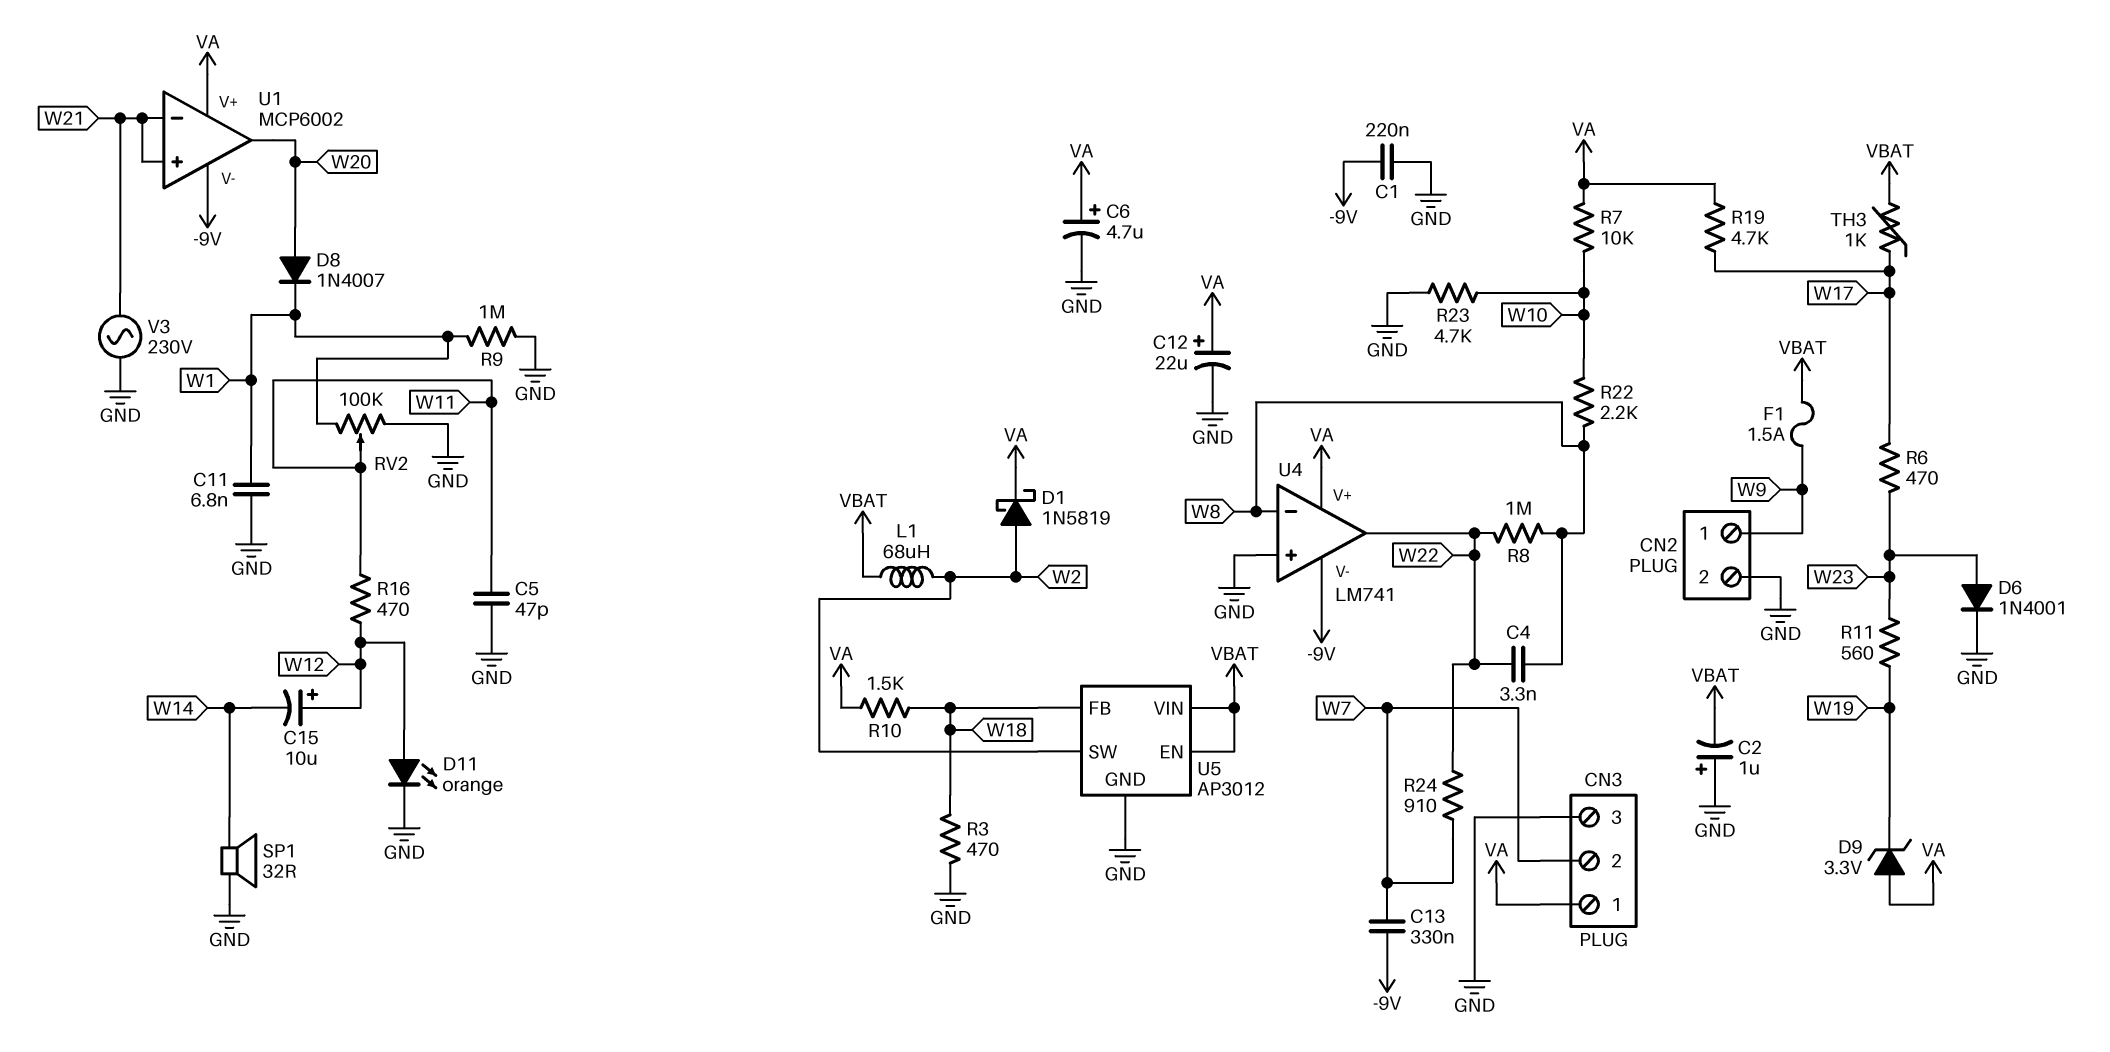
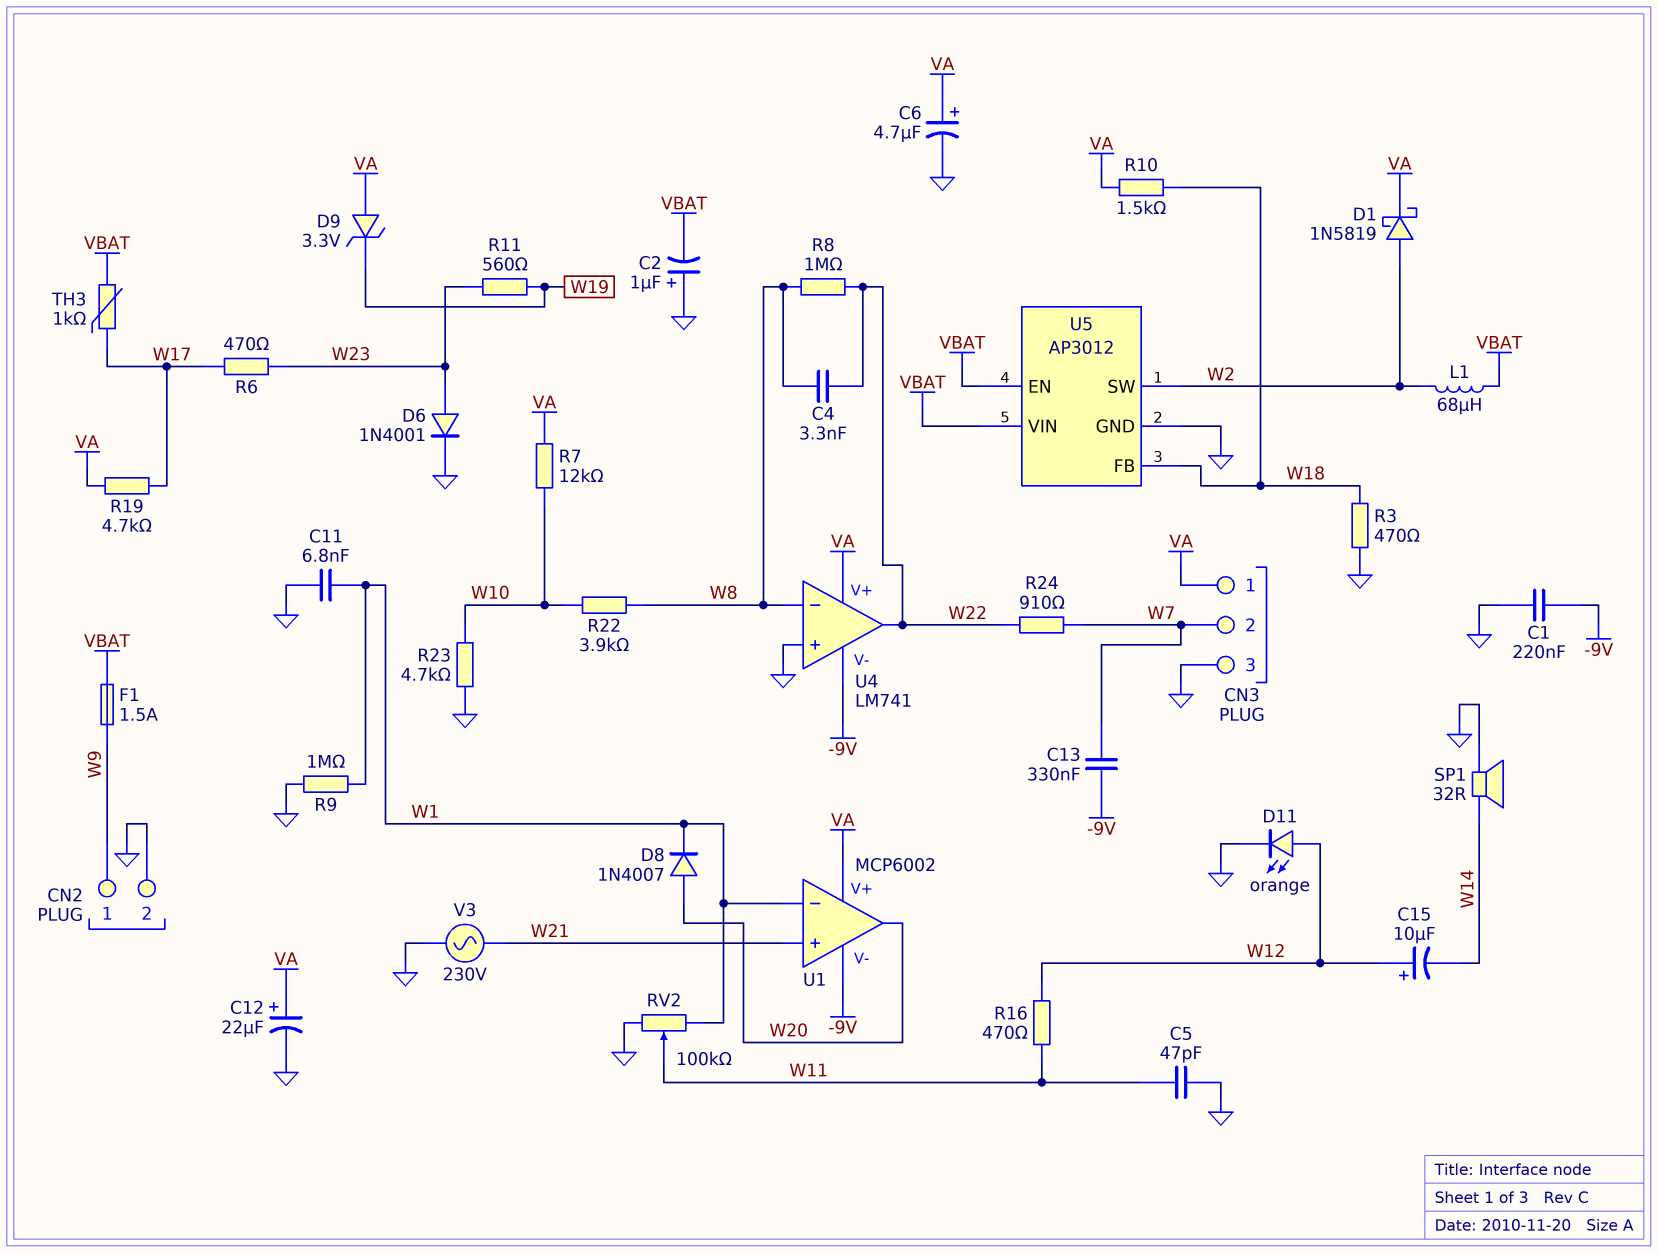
R7: 10k (VA, W10) -> 12k (VA, W10)
R22: 2.2k (W8, W10) -> 3.9k (W8, W10)
U1 pin in-: W21 -> W1

